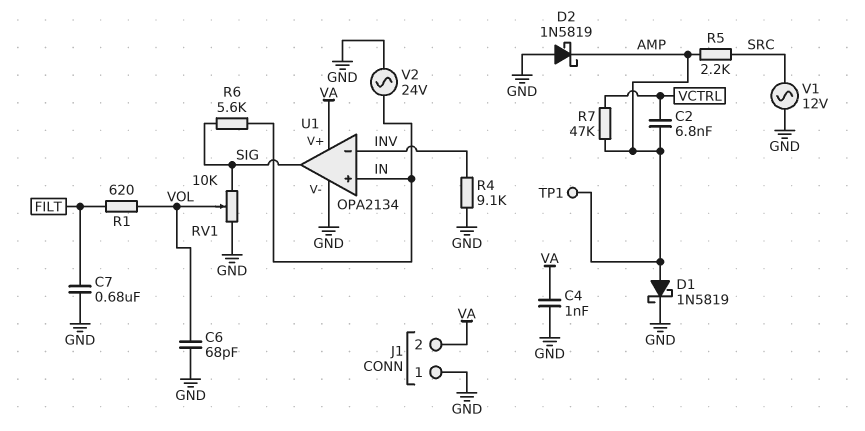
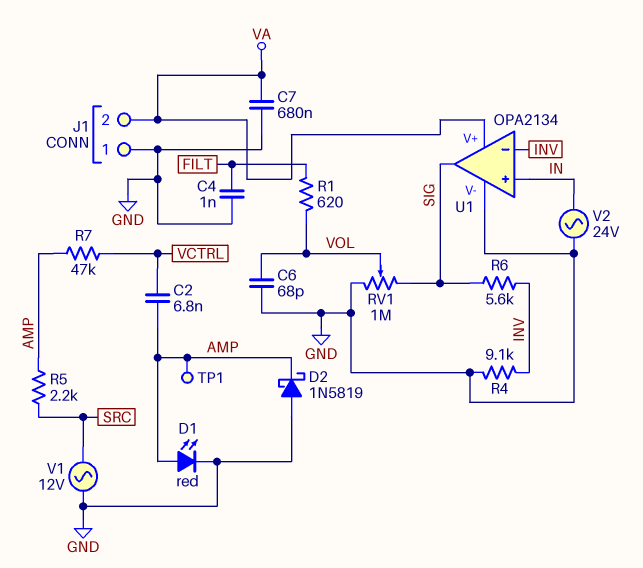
C4: 1nF (GND, VA) -> 1nF (FILT, GND)
C7: 680nF (FILT, GND) -> 680nF (GND, VA)
D1: schottky 1N5819 (A AMP, K GND) -> LED red (A AMP, K GND)
R6: 5.6k (IN, SIG) -> 5.6k (INV, SIG)
RV1: 10k (GND, SIG, wiper VOL) -> 1M (GND, SIG, wiper VOL)

